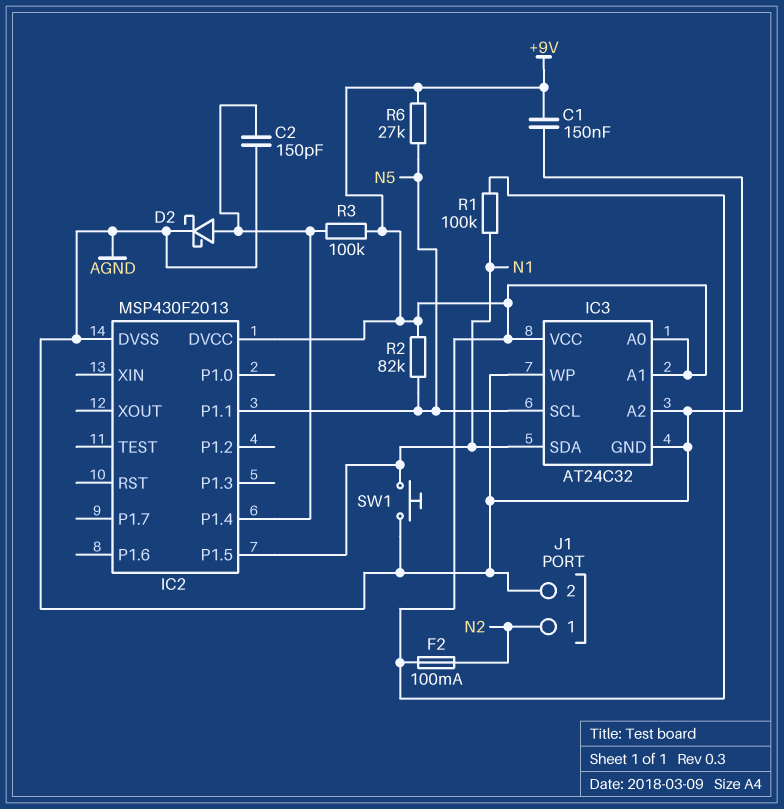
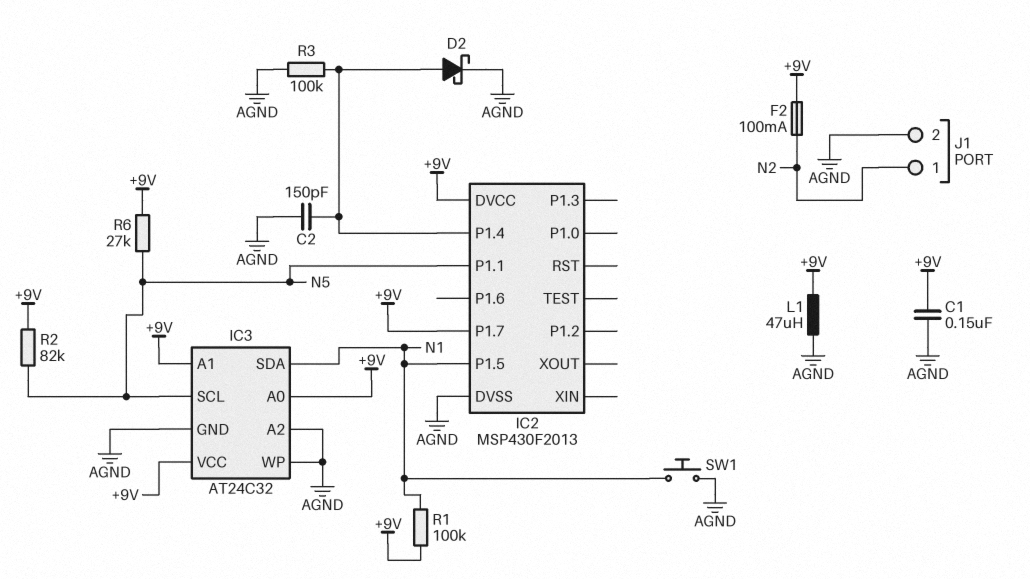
IC2 pin P1.7: none -> +9V
L1: none -> 47uH (+9V, AGND)
R3: 100k (+9V, IC2/P1.4) -> 100k (AGND, IC2/P1.4)

